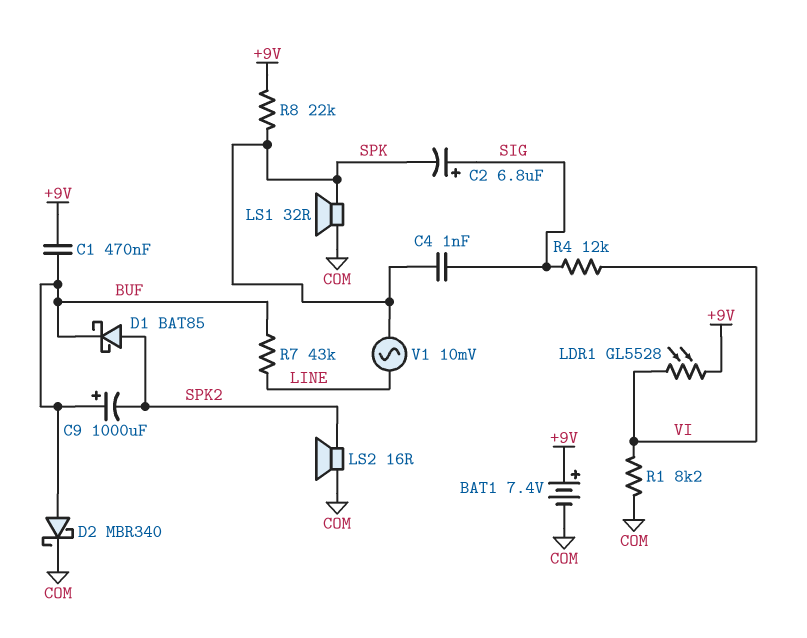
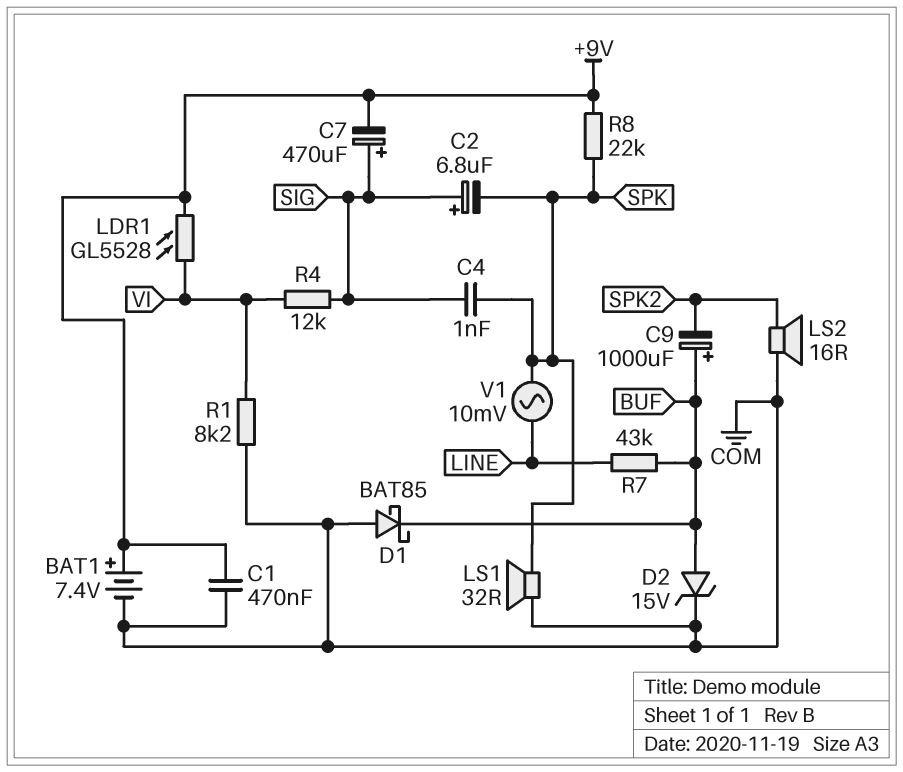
C1: 470nF (+9V, BUF) -> 470nF (+9V, COM)
C7: none -> 470uF (plus SIG, minus +9V)
D1: schottky BAT85 (A SPK2, K BUF) -> schottky BAT85 (A COM, K BUF)
D2: schottky MBR340 (A BUF, K COM) -> zener 15V (A BUF, K COM)

